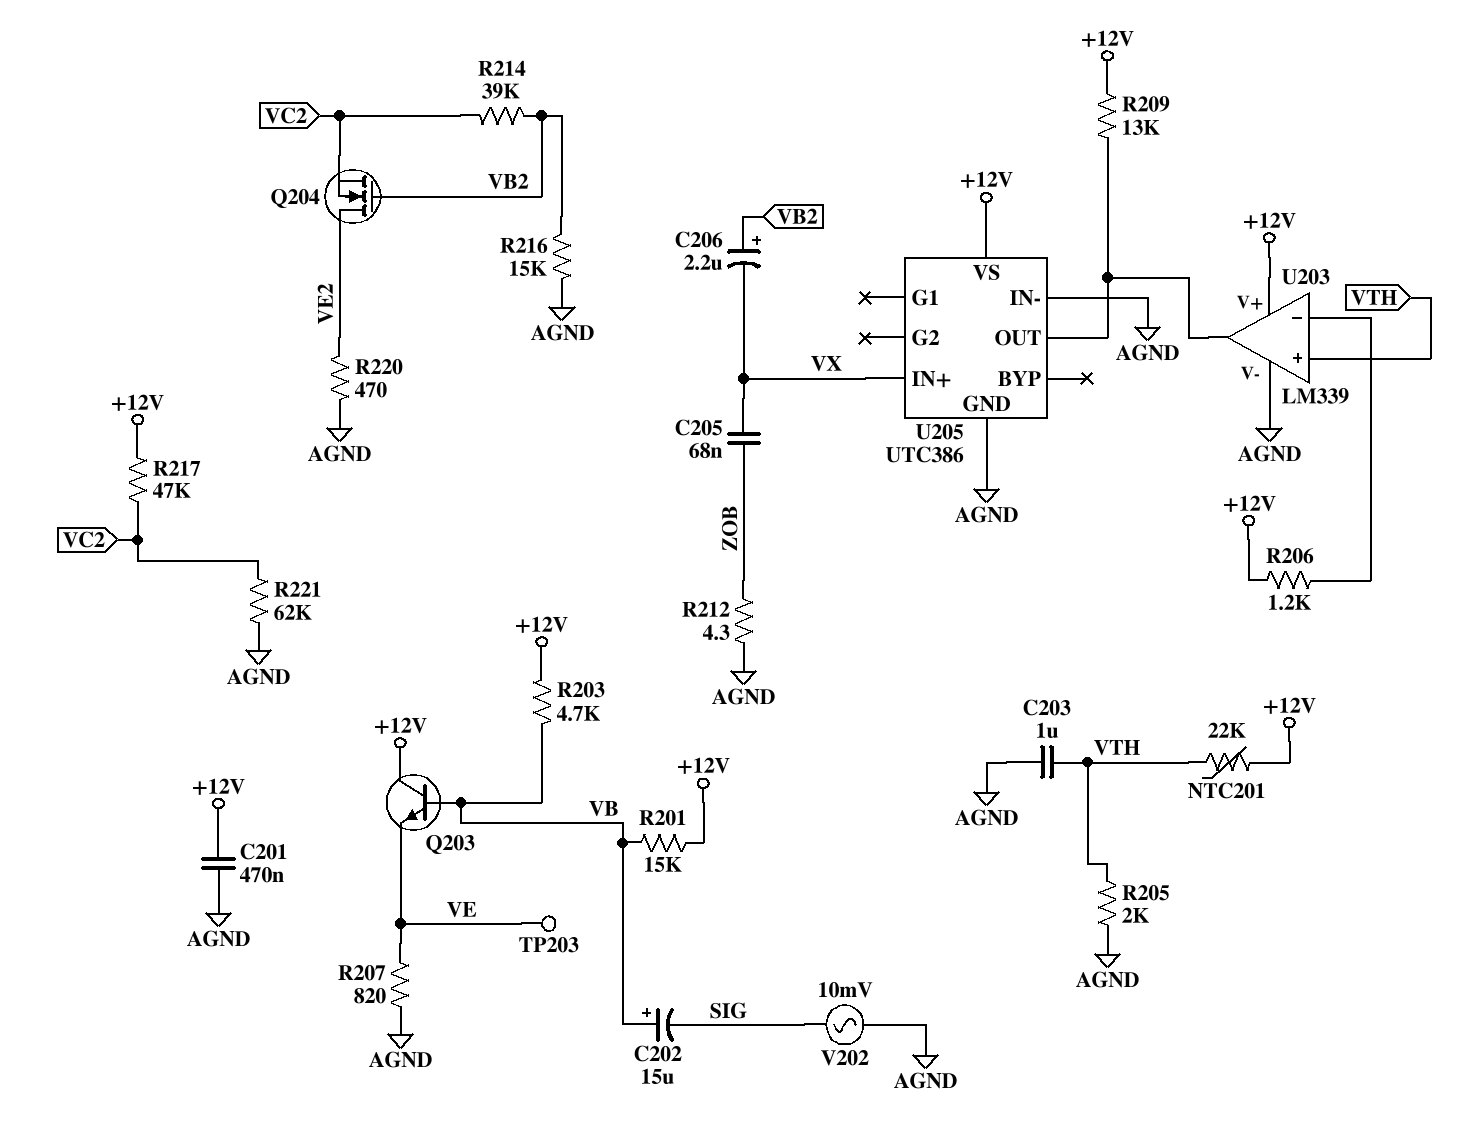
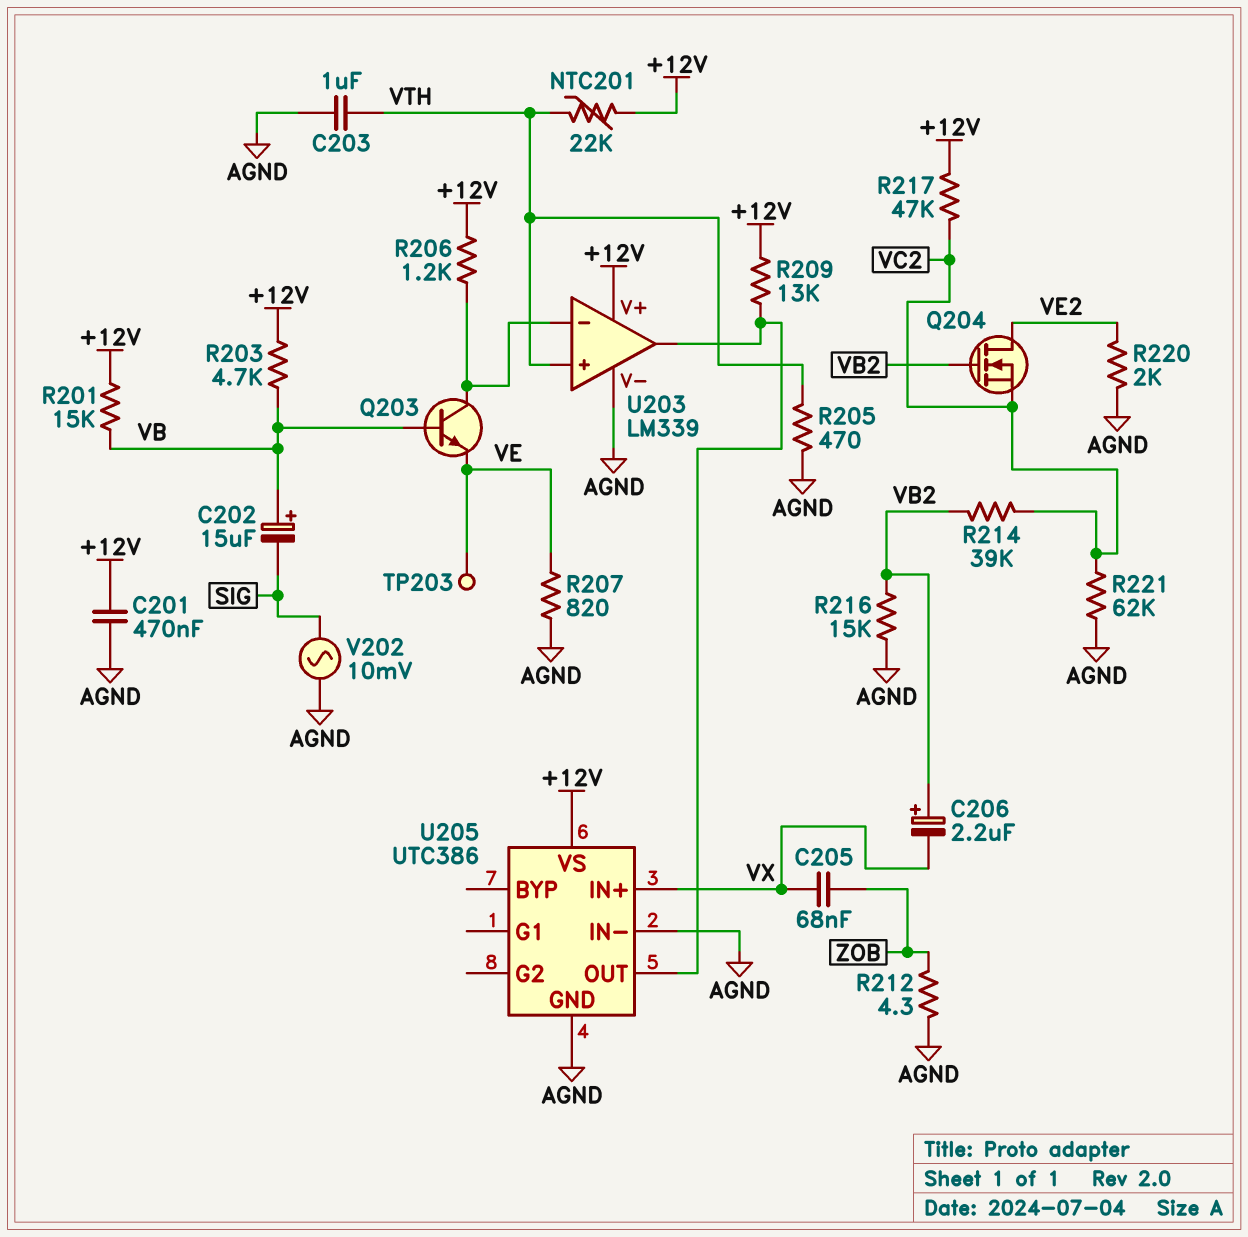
Q203: NPN (B VB, C +12V, E VE) -> NPN (B VB, C U203/in-, E VE)
R205: 2k (AGND, VTH) -> 470 (AGND, VTH)
R220: 470 (AGND, VE2) -> 2k (AGND, VE2)

